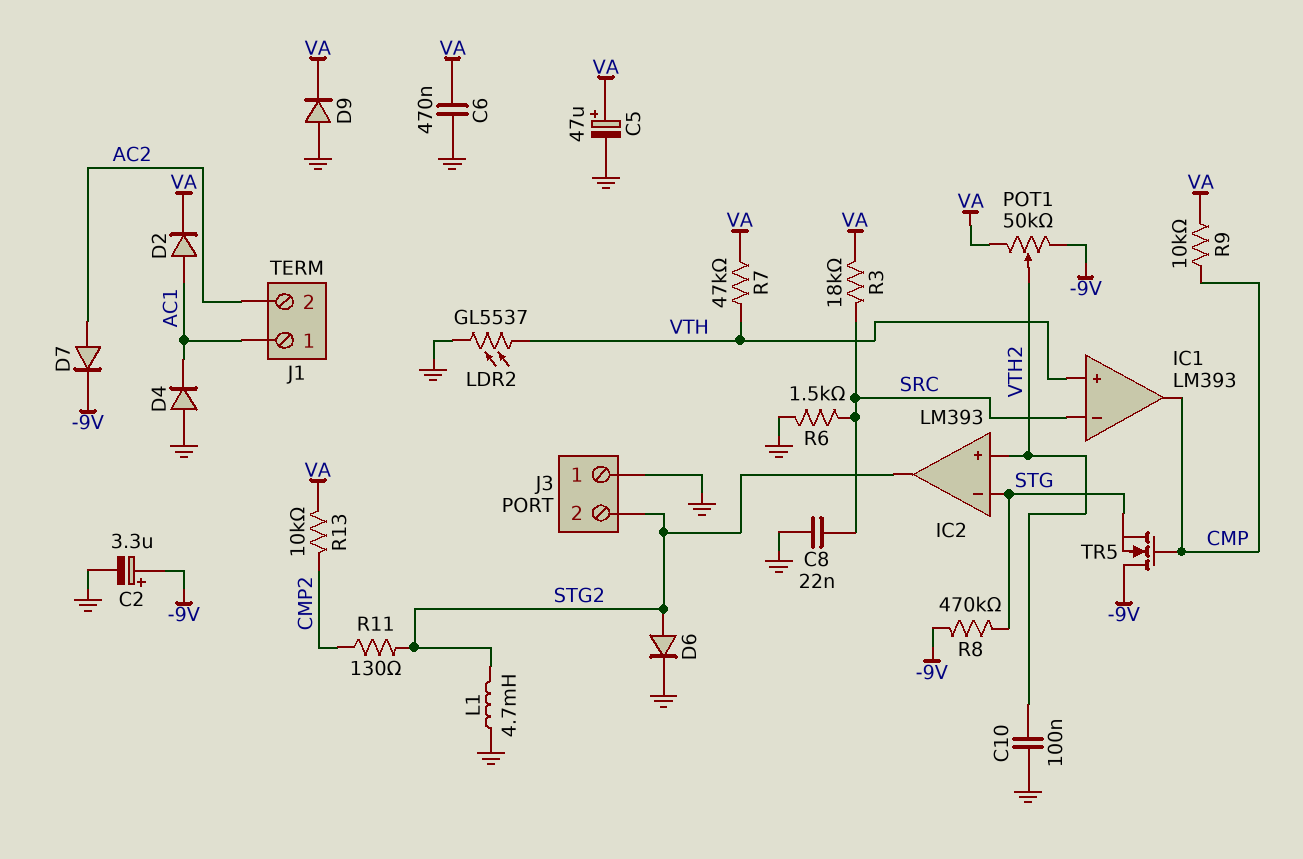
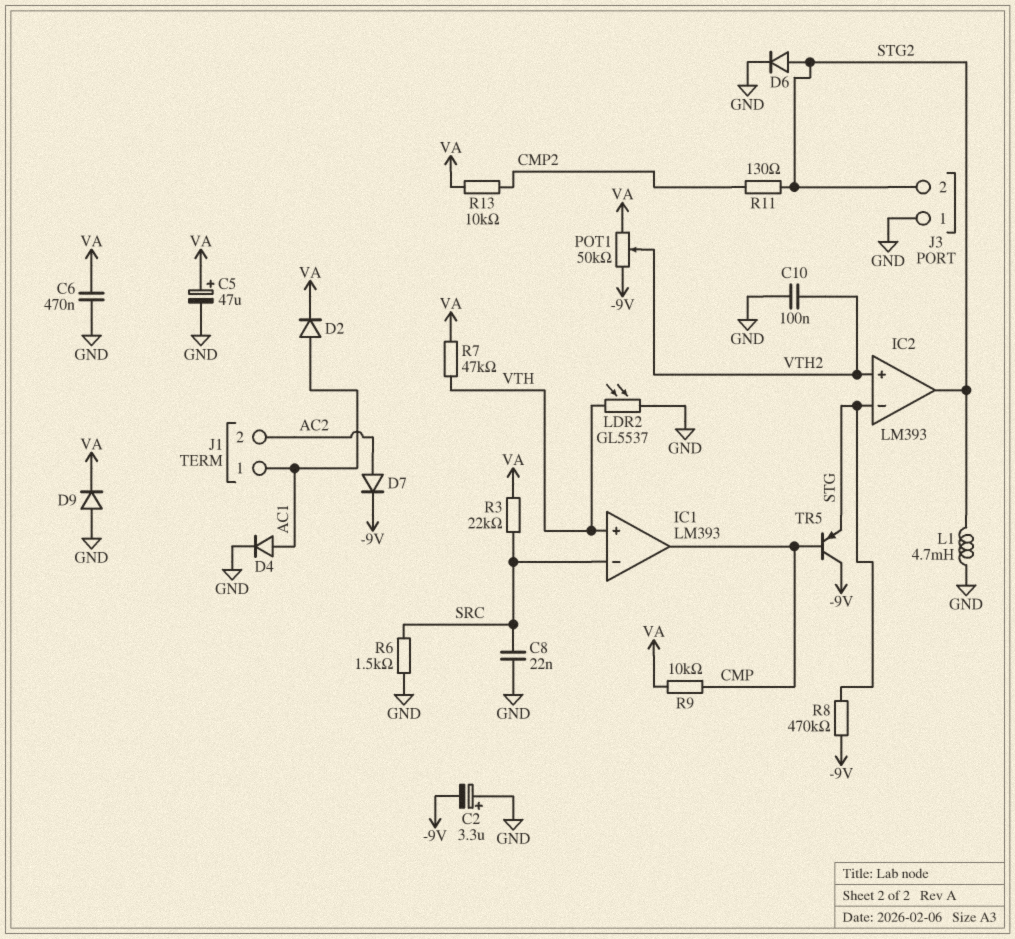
C2: 3.3uF (plus -9V, minus GND) -> 3.3uF (plus GND, minus -9V)
D4: diode (A GND, K AC1) -> diode (A AC1, K GND)
R3: 18k (SRC, VA) -> 22k (SRC, VA)
TR5: NMOS (G CMP, D -9V, S STG) -> PNP (B CMP, C -9V, E STG)

